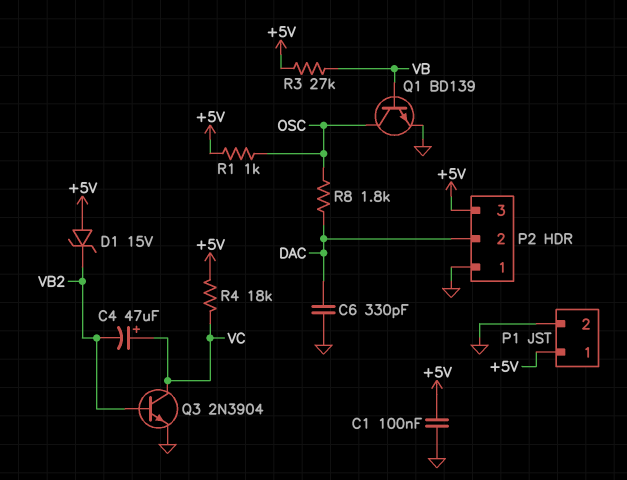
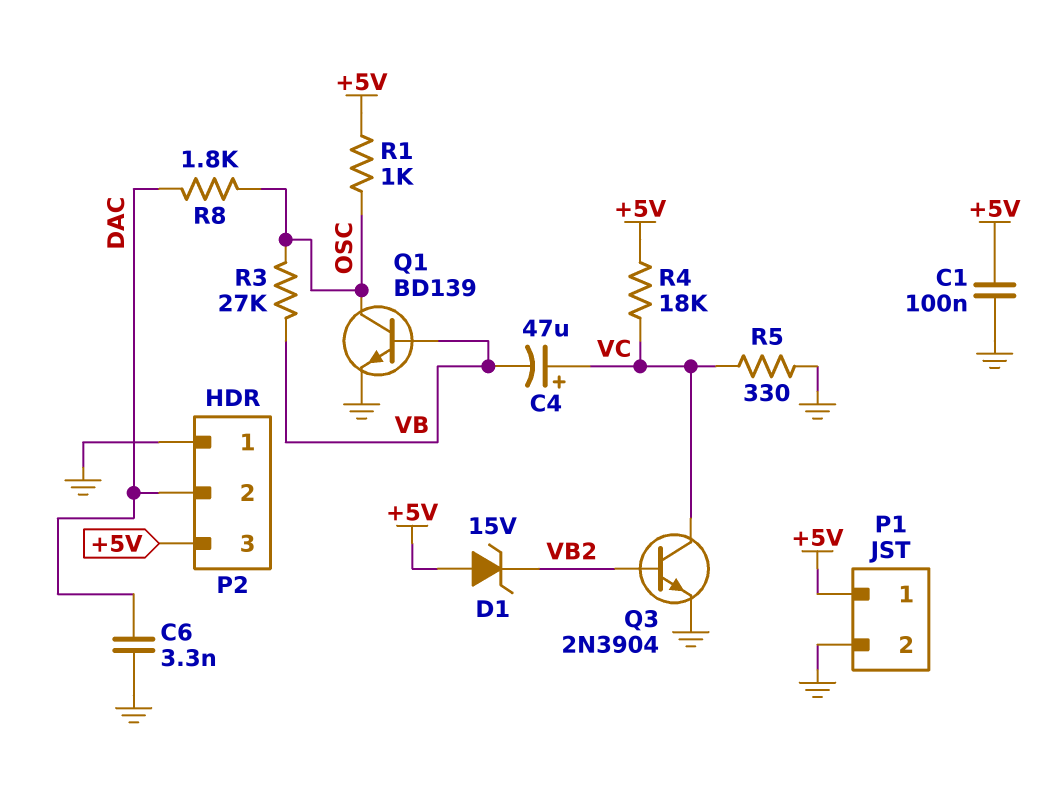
C4: 47uF (plus VC, minus VB2) -> 47uF (plus VC, minus VB)
C6: 330pF (DAC, GND) -> 3.3nF (DAC, GND)
R3: 27k (+5V, VB) -> 27k (OSC, VB)
R5: none -> 330 (GND, VC)

